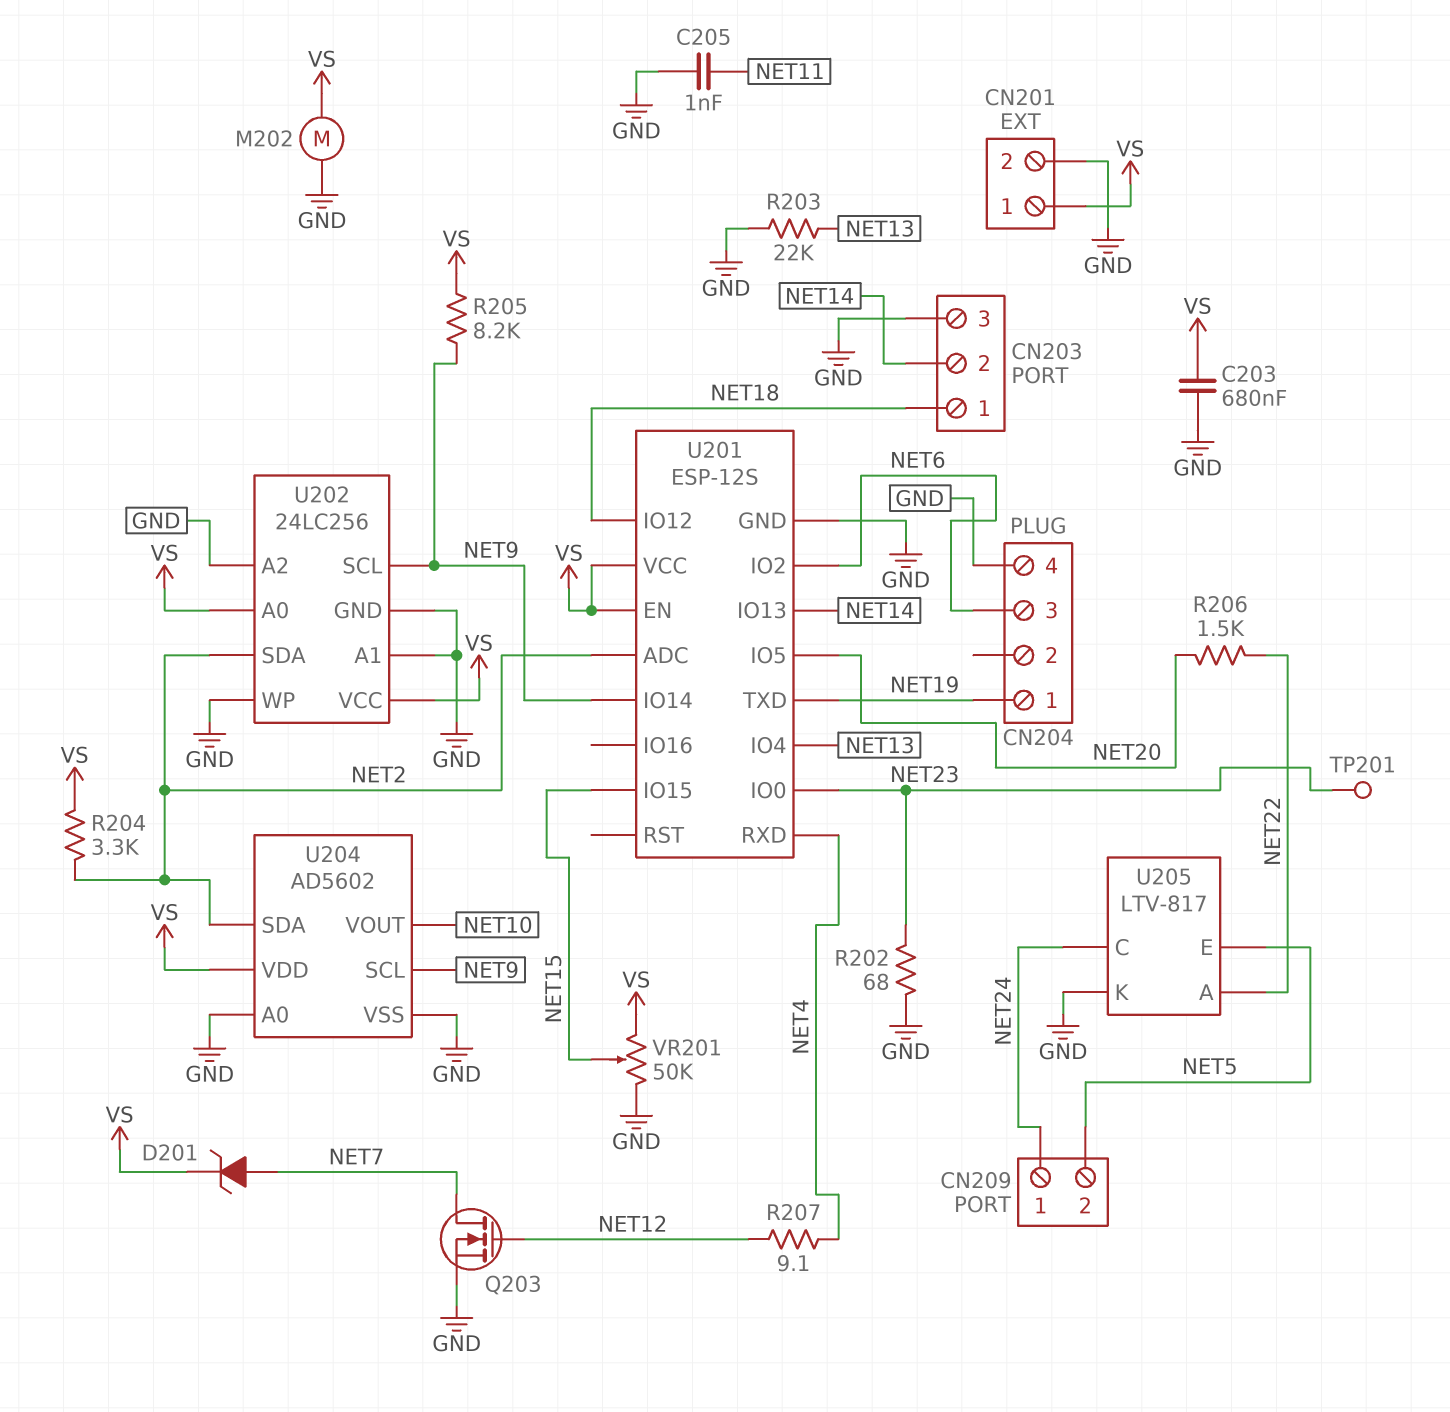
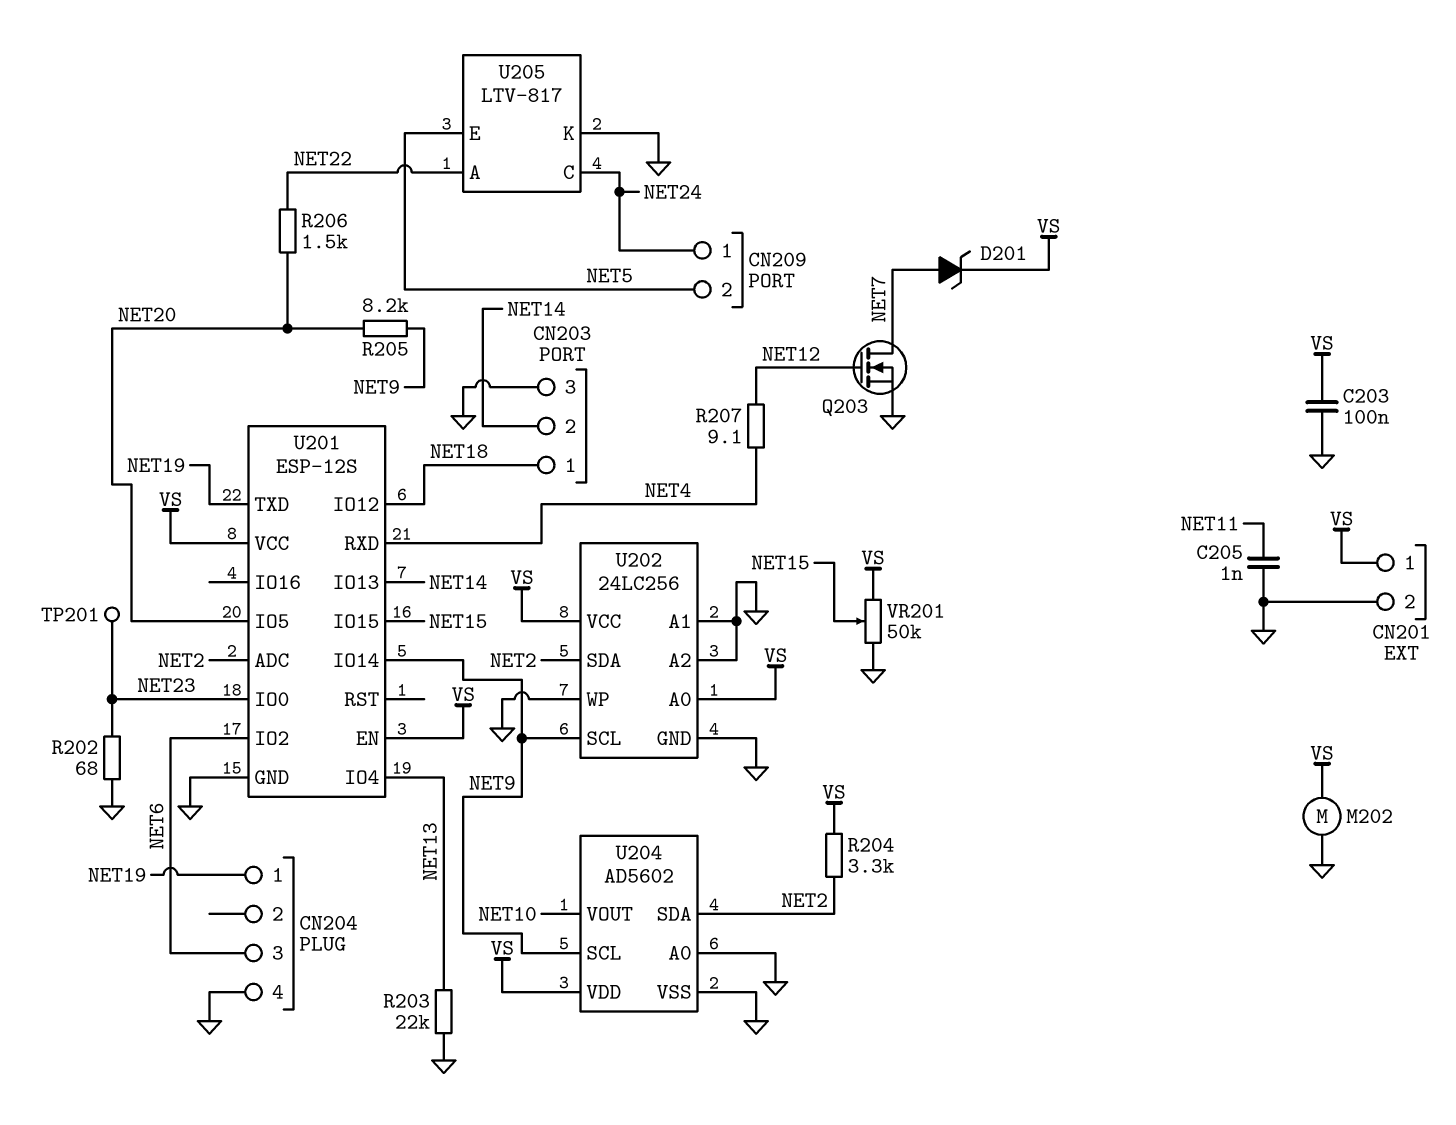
C203: 680nF (GND, VS) -> 100nF (GND, VS)
R205: 8.2k (NET9, VS) -> 8.2k (NET9, NET20)

